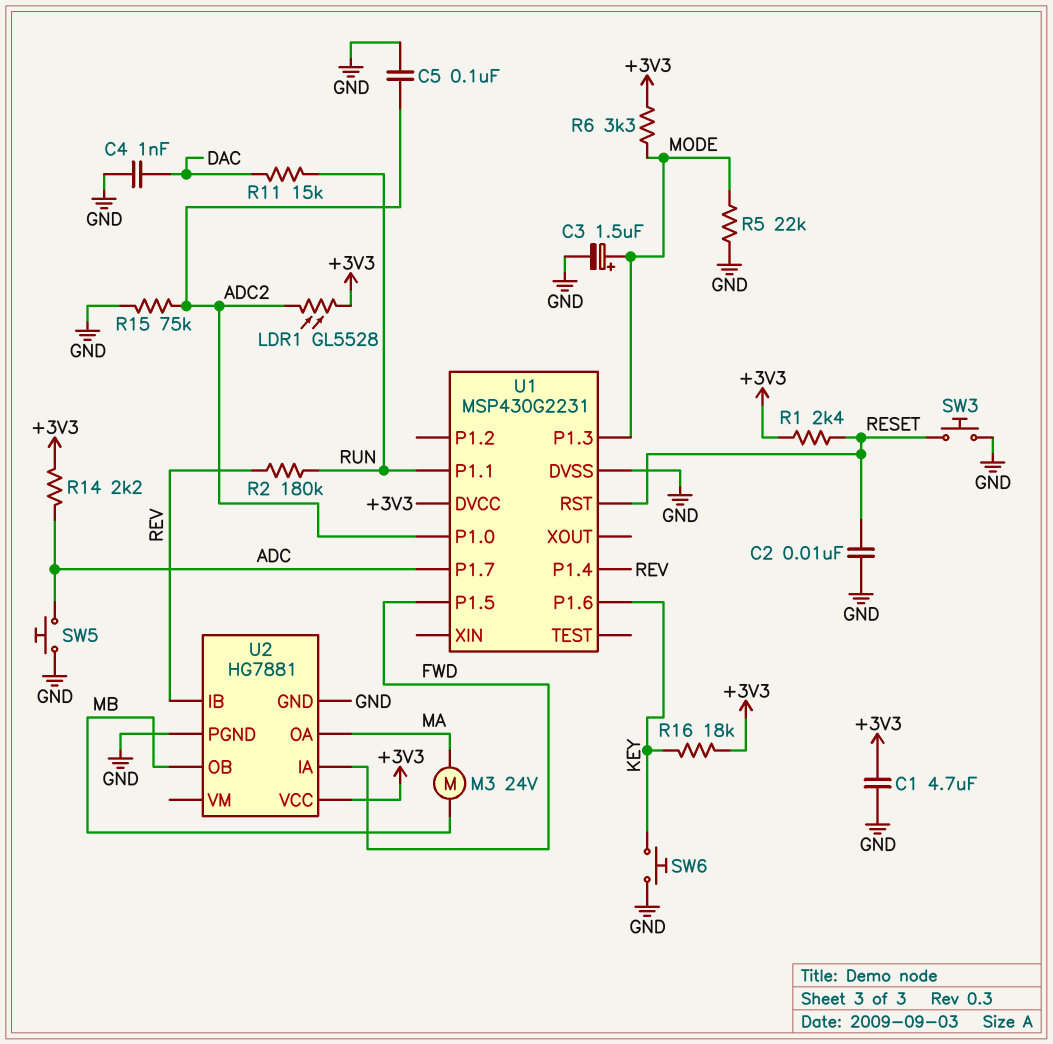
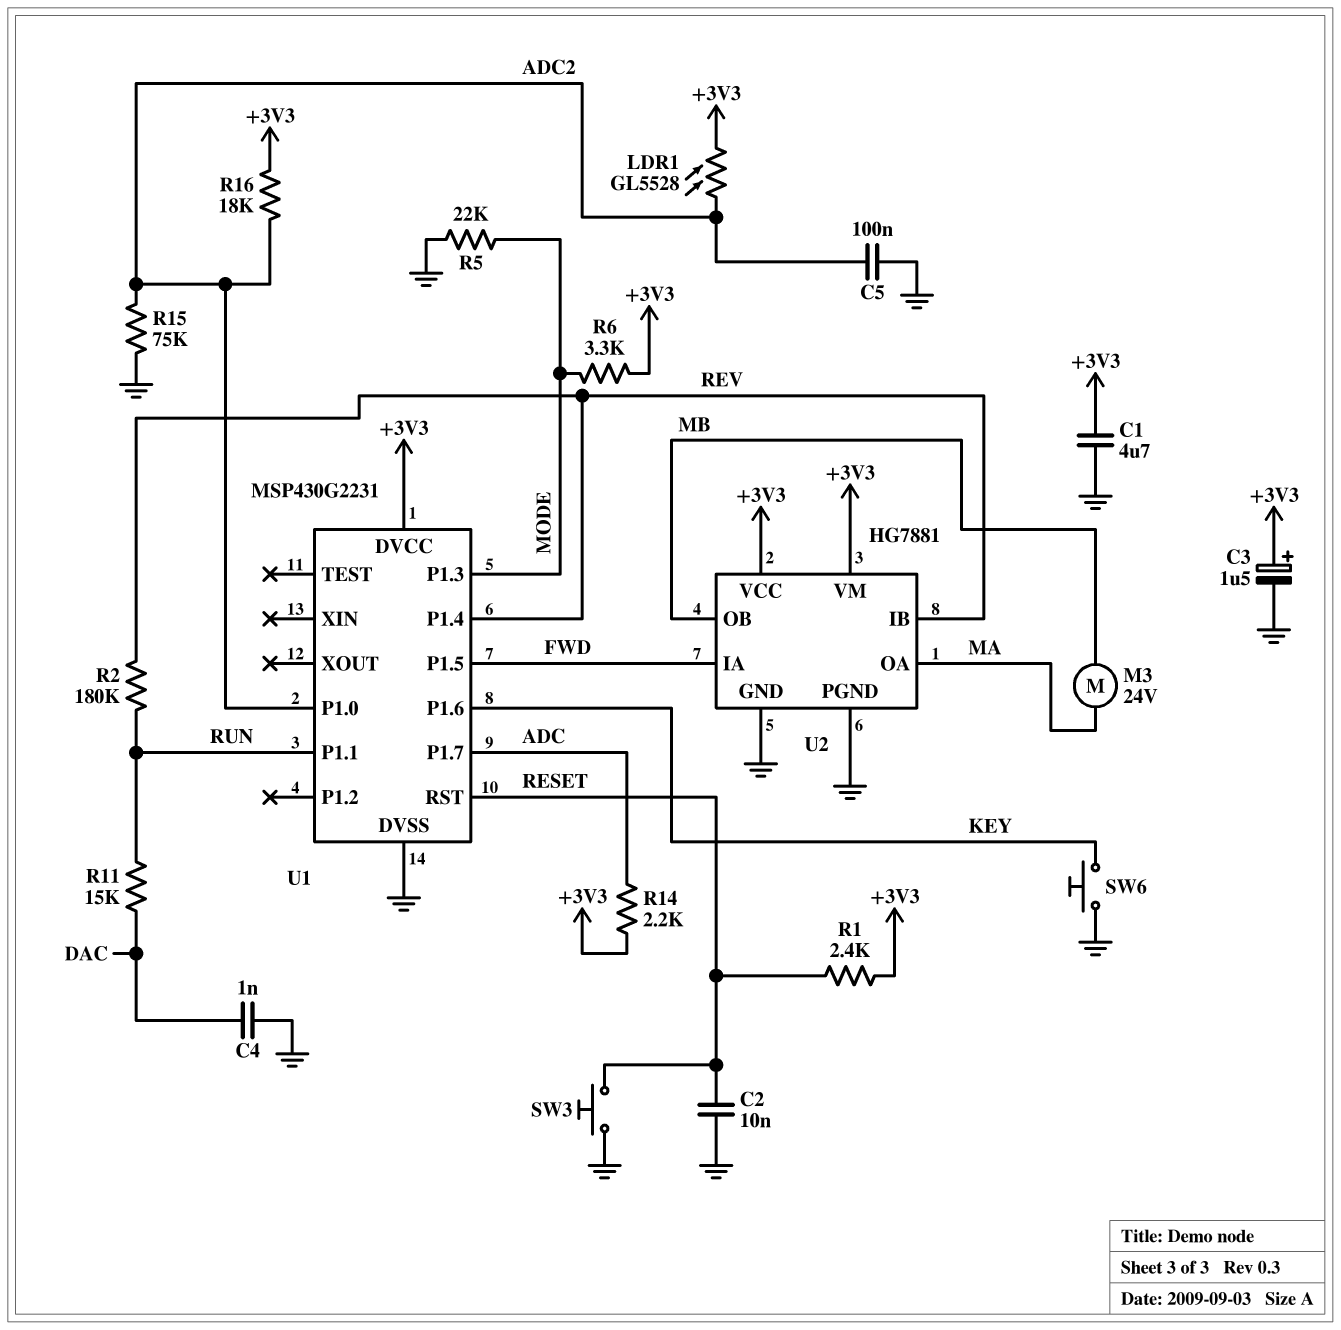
C3: 1.5uF (plus MODE, minus GND) -> 1.5uF (plus +3V3, minus GND)
R16: 18k (+3V3, KEY) -> 18k (+3V3, ADC2)
SW5: button (ADC, GND) -> none
U2 pin VM: none -> +3V3

